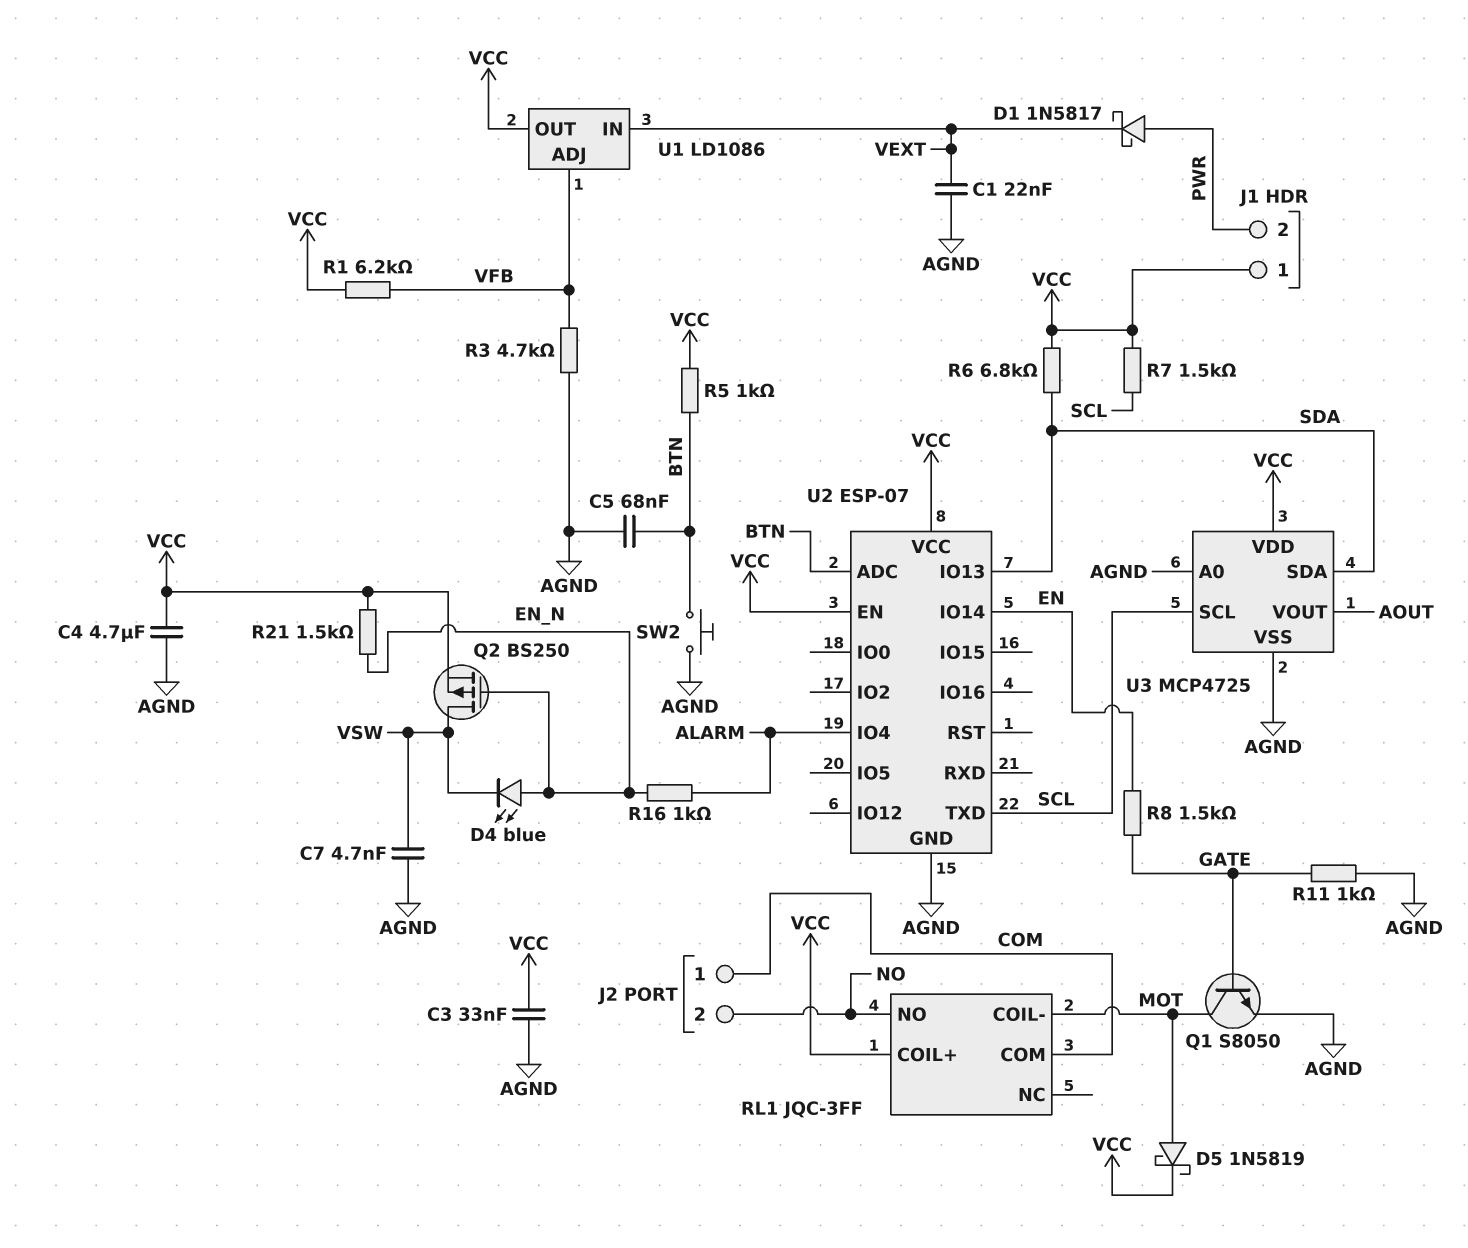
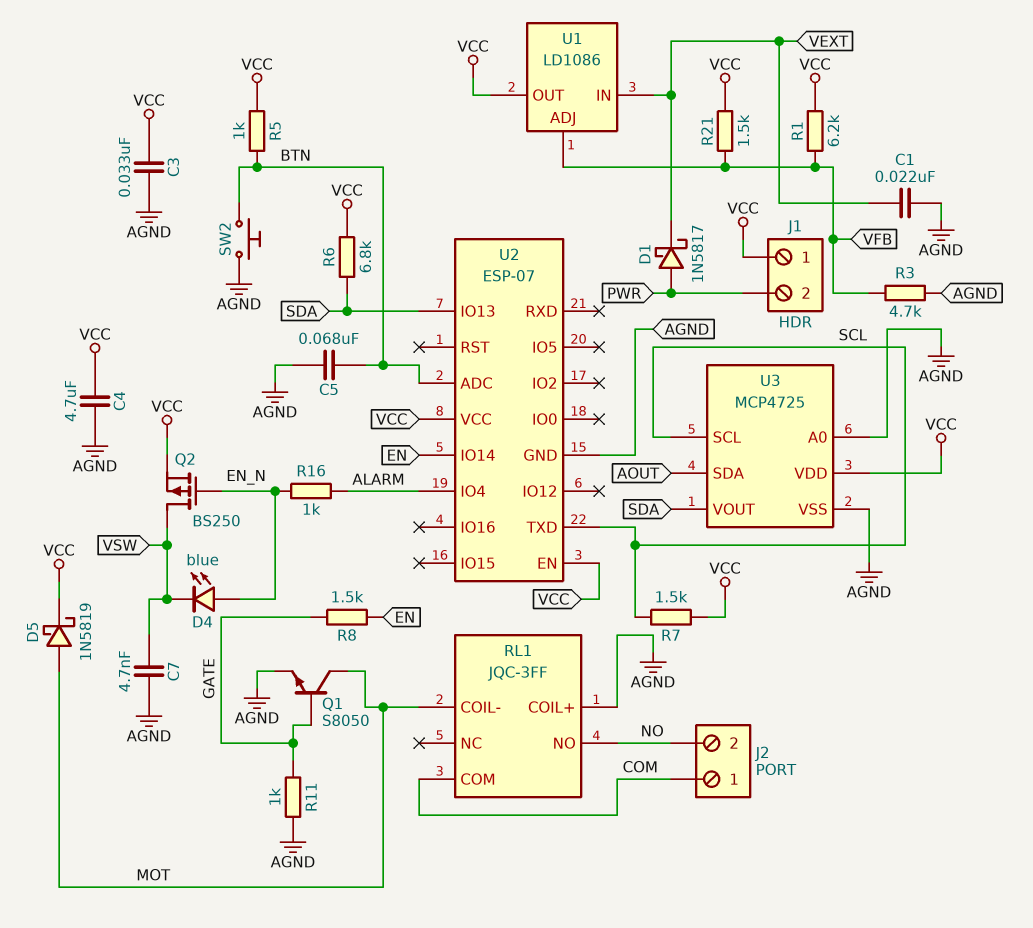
R21: 1.5k (EN_N, VCC) -> 1.5k (VCC, VFB)
RL1 pin COIL+: VCC -> AGND
U3 pin SDA: SDA -> AOUT
U3 pin VOUT: AOUT -> SDA

